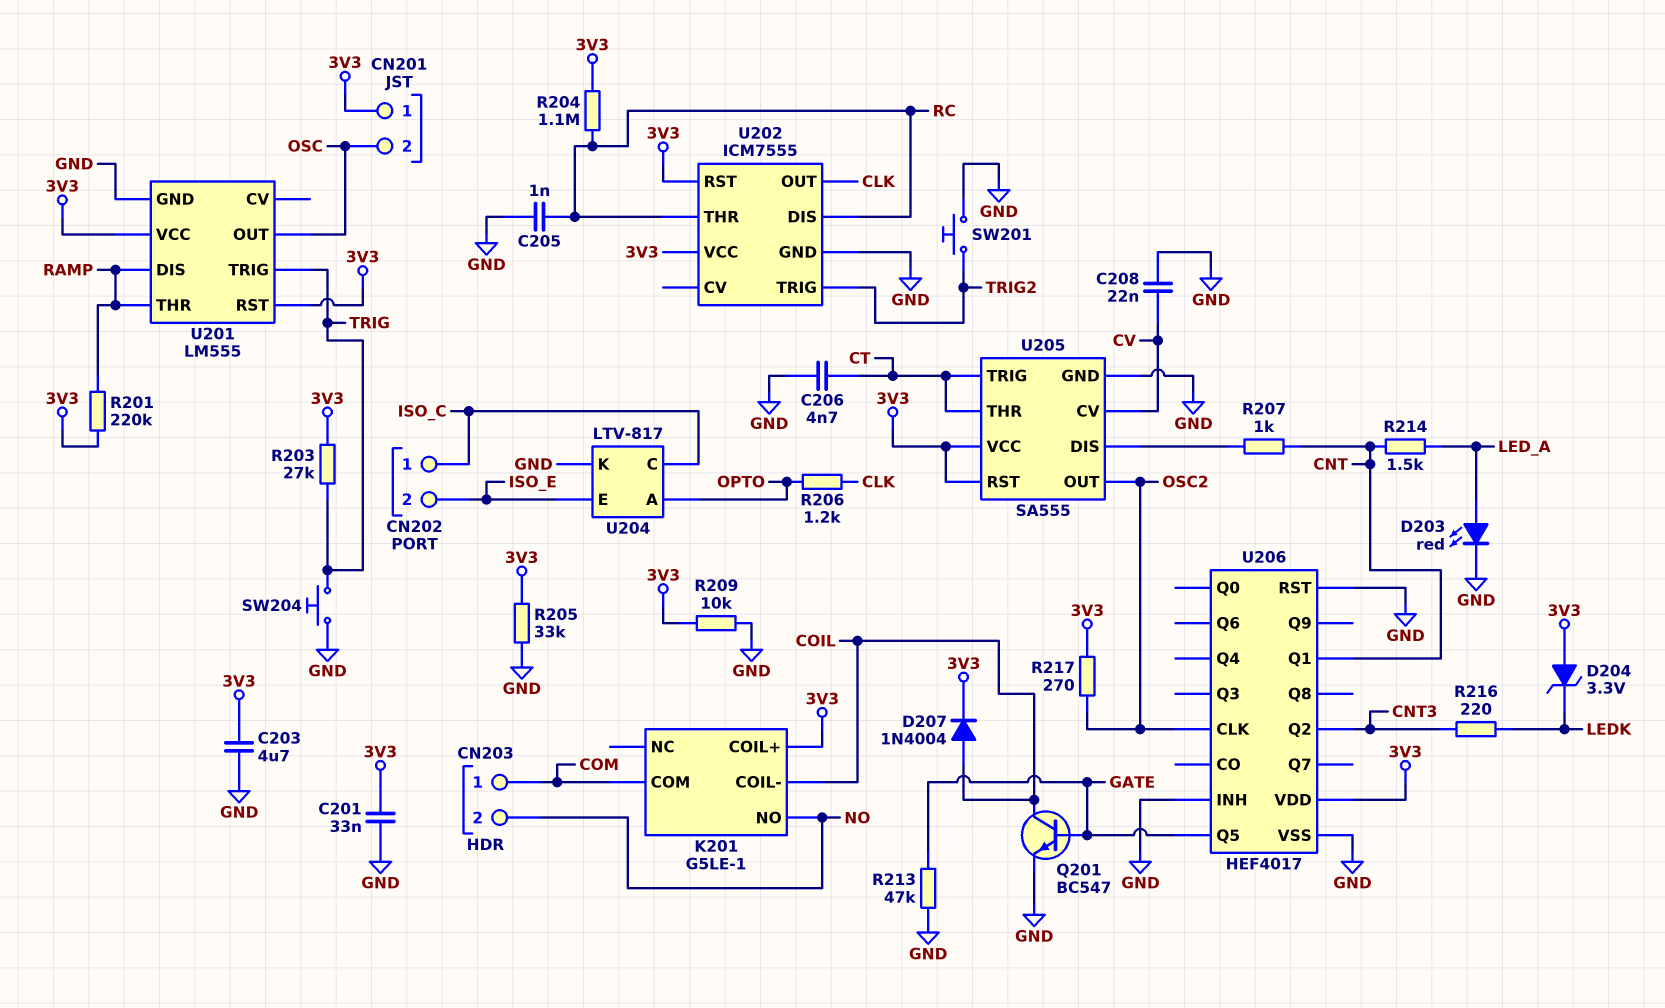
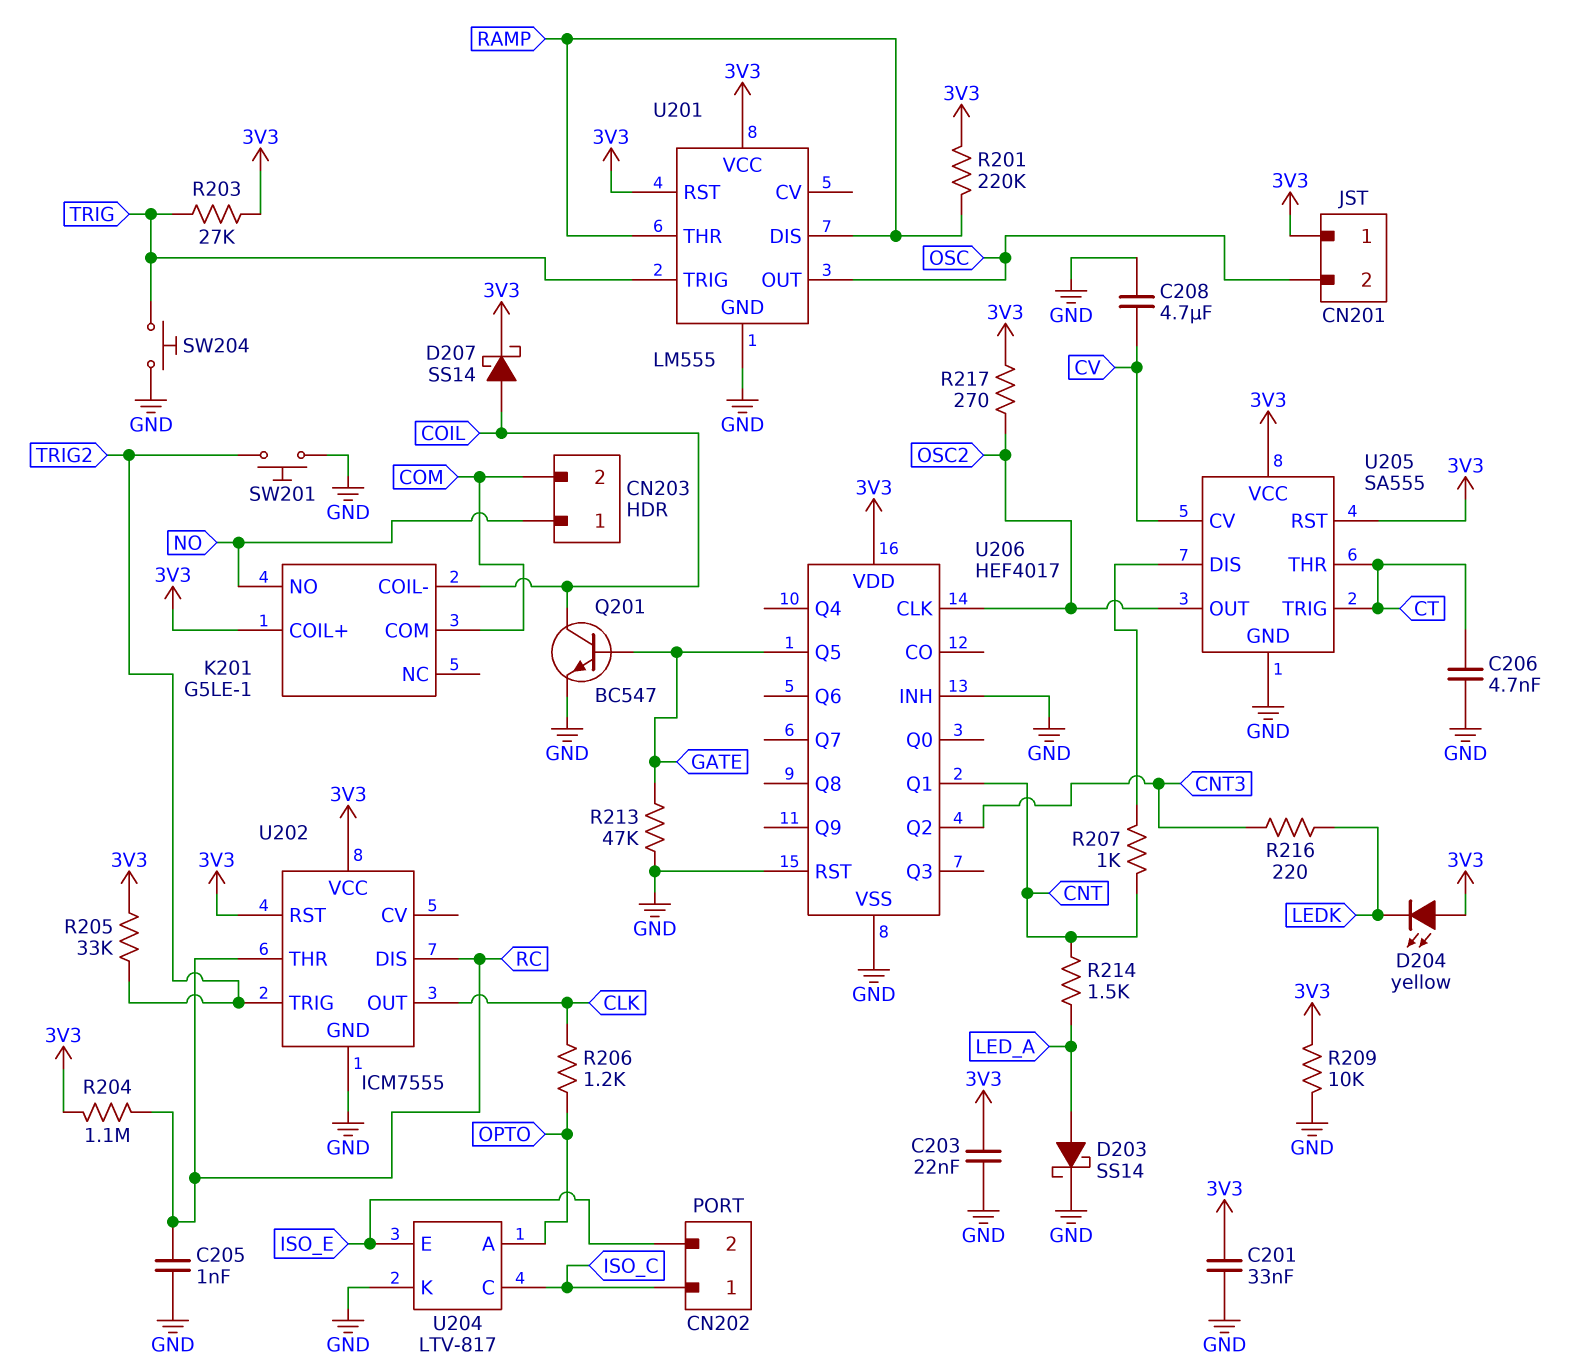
C203: 4.7uF (3V3, GND) -> 22nF (3V3, GND)
C208: 22nF (CV, GND) -> 4.7uF (CV, GND)
CN203 pin 1: COM -> NO
CN203 pin 2: NO -> COM
D203: LED red (A LED_A, K GND) -> schottky SS14 (A LED_A, K GND)
D204: zener 3.3V (A 3V3, K LEDK) -> LED yellow (A 3V3, K LEDK)
D207: diode 1N4004 (A COIL, K 3V3) -> schottky SS14 (A COIL, K 3V3)
R205: 33k (3V3, GND) -> 33k (3V3, TRIG2)

